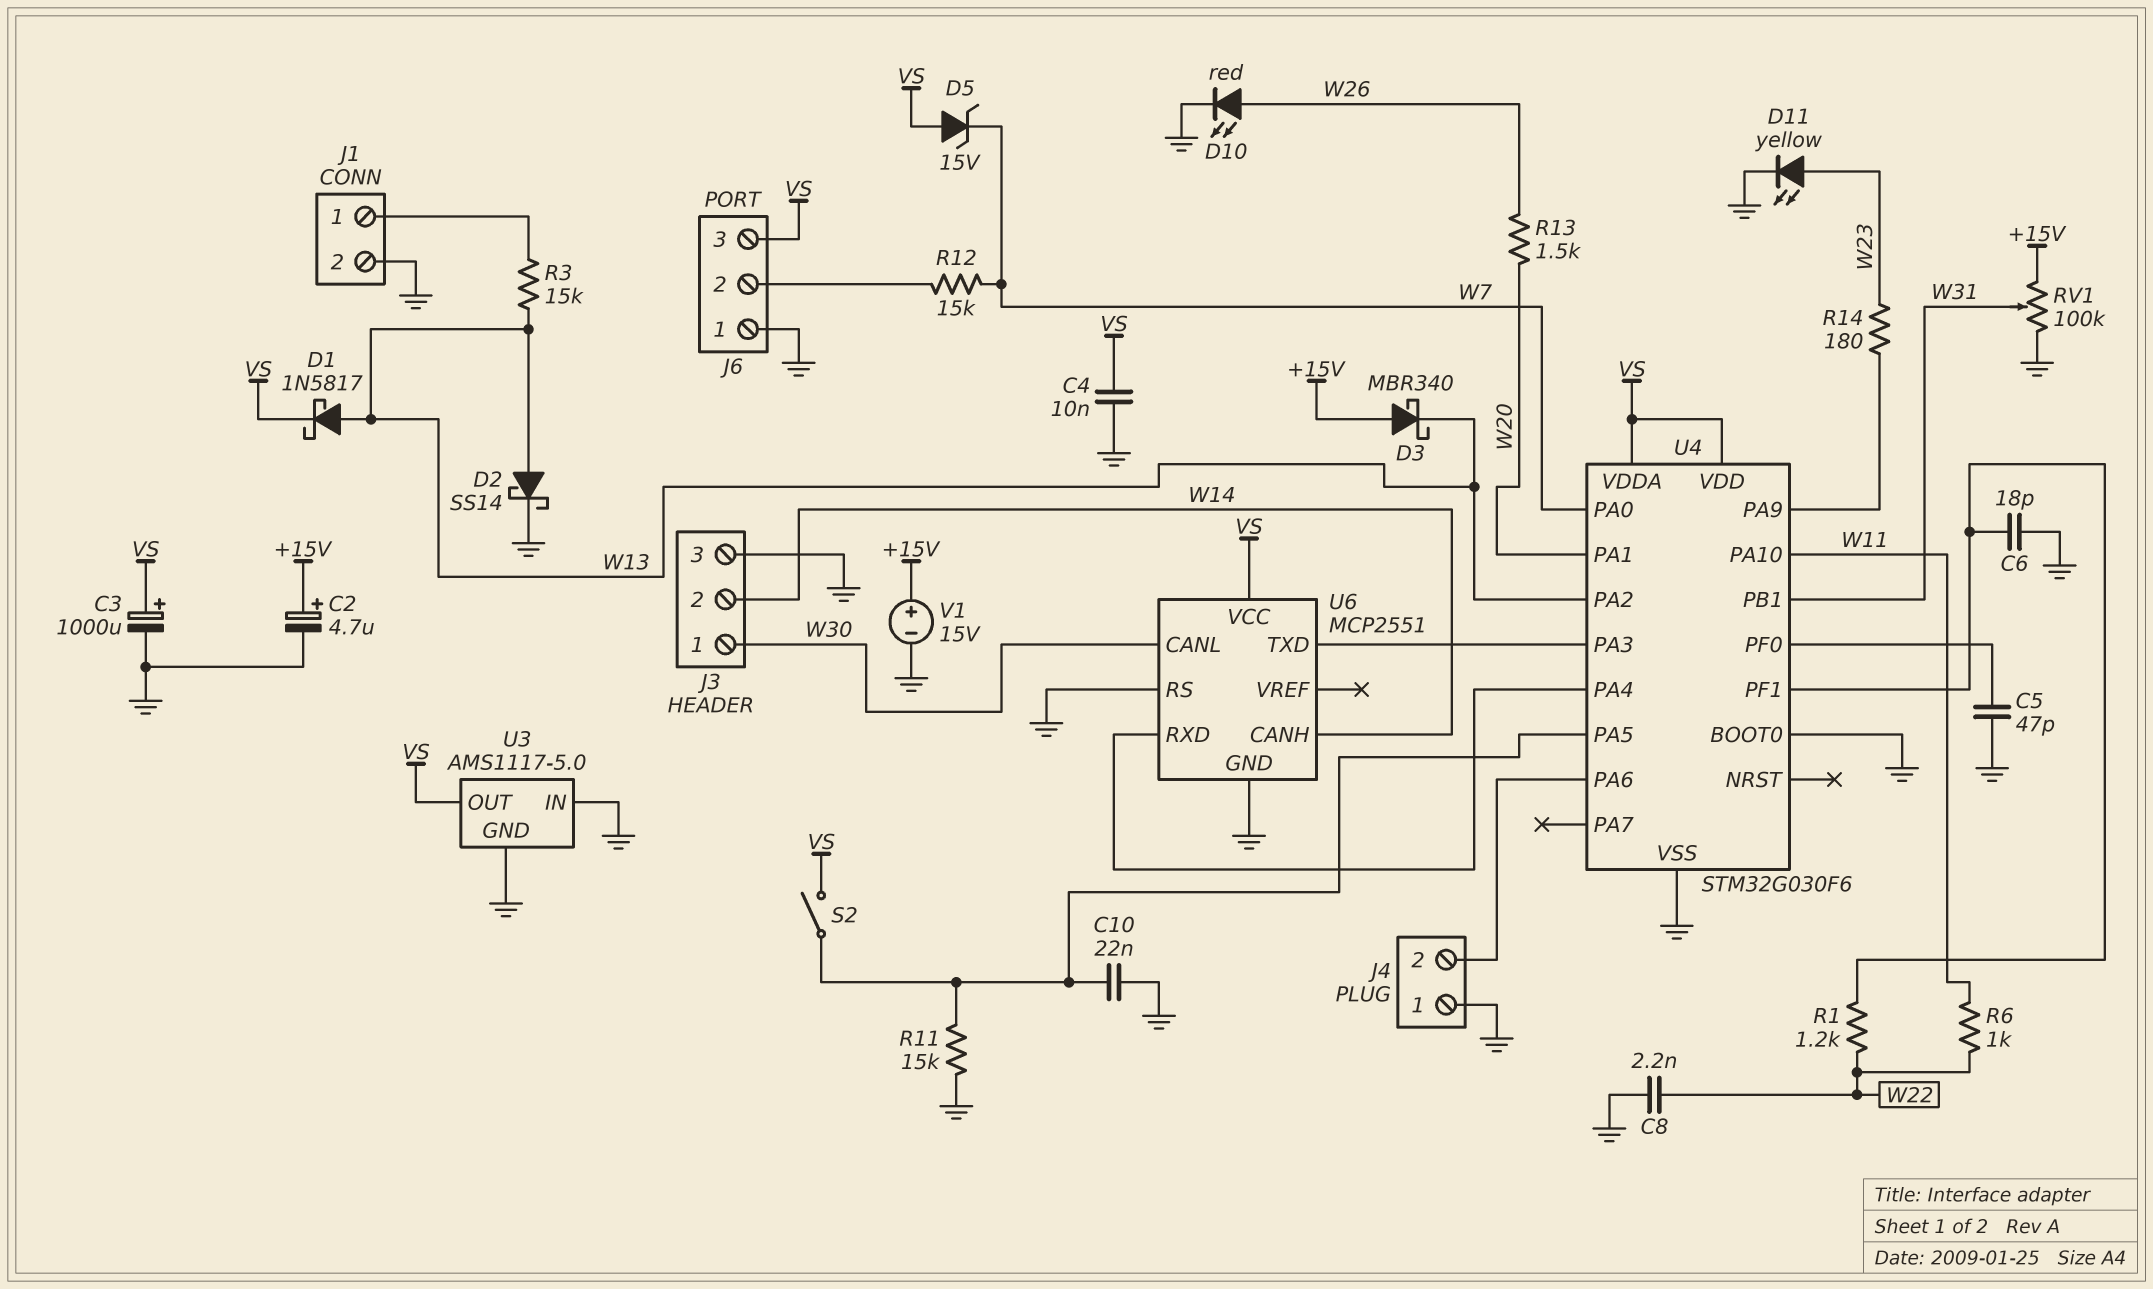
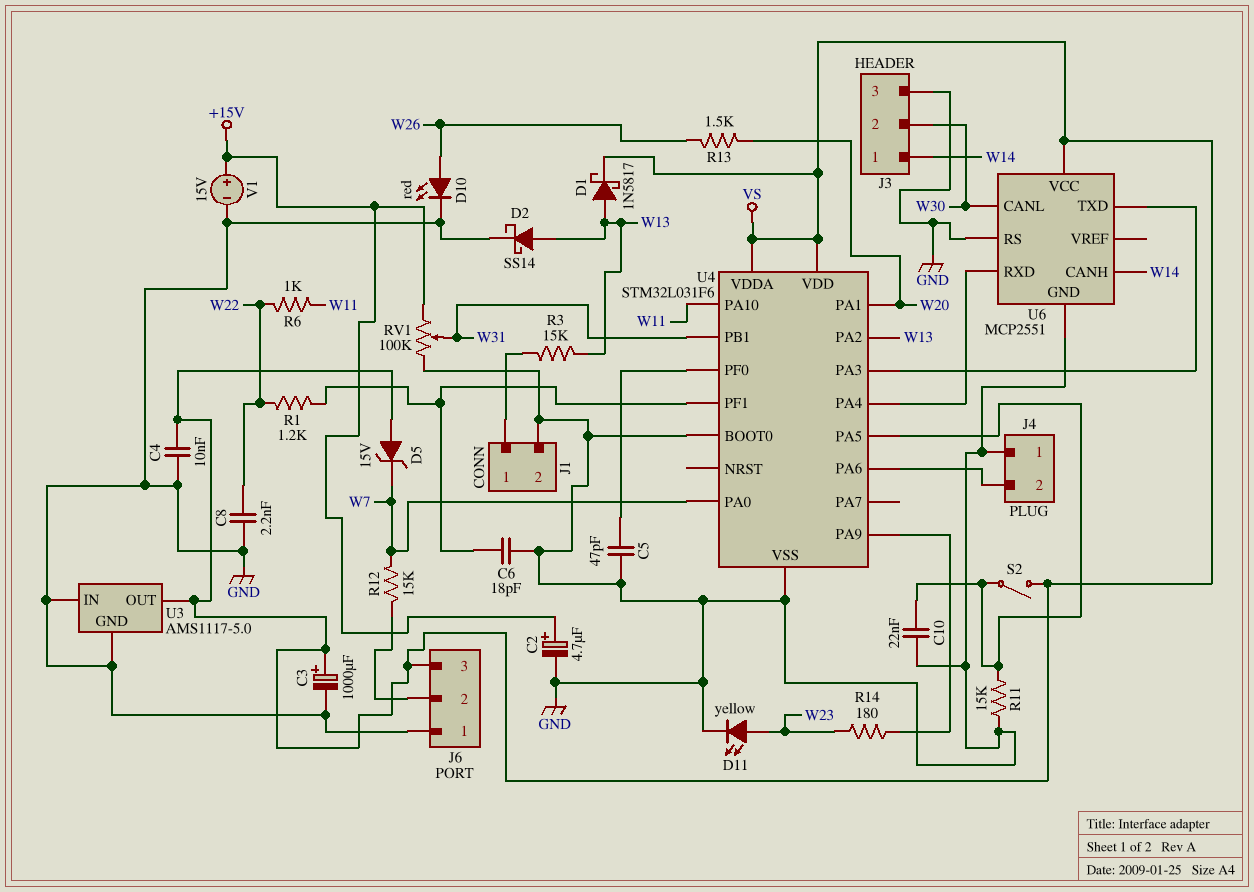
D3: schottky MBR340 (A +15V, K W13) -> none
J3 pin 1: W30 -> W14
J3 pin 2: W14 -> W30
U4: STM32G030F6 -> STM32L031F6

